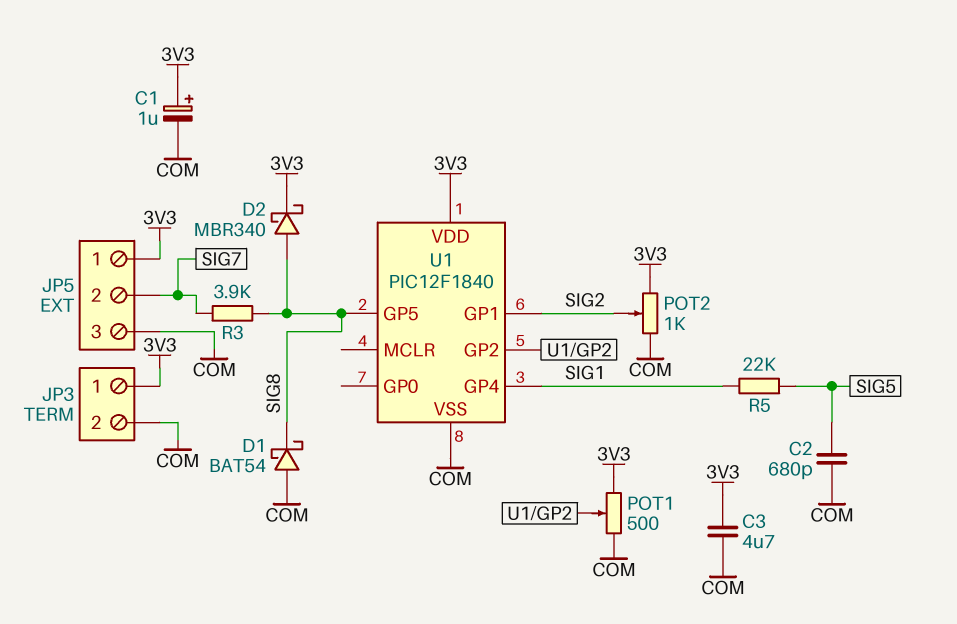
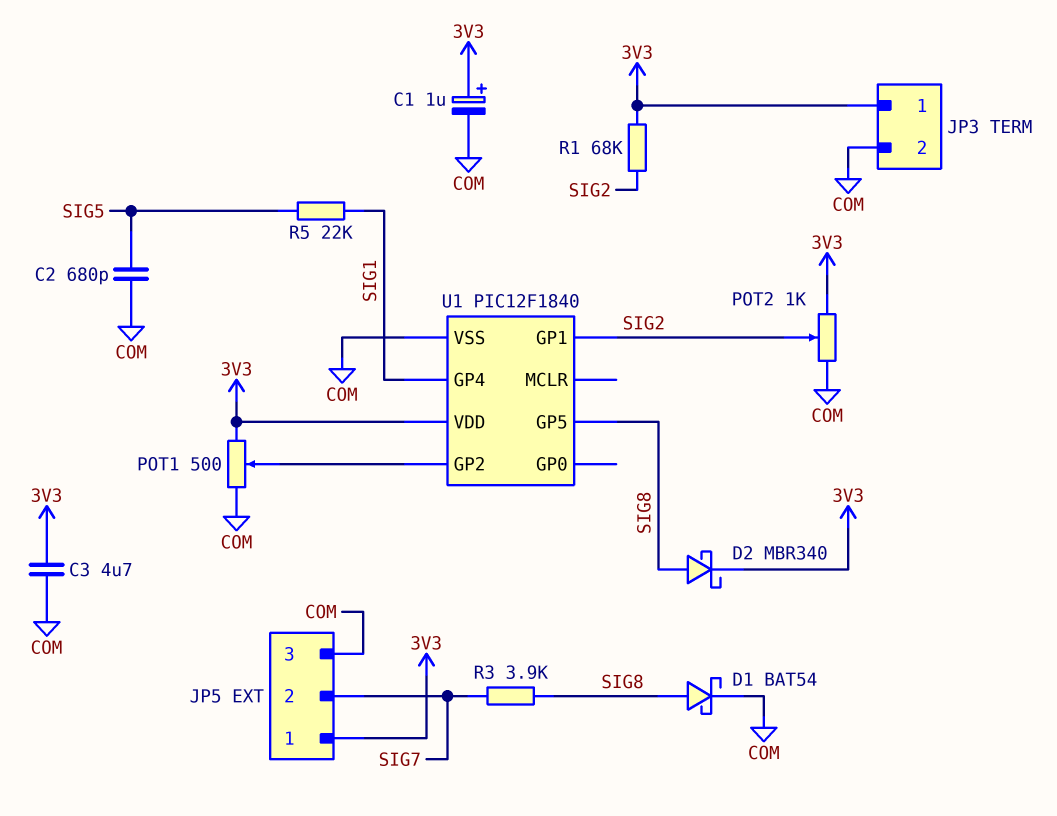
D1: schottky BAT54 (A COM, K SIG8) -> schottky BAT54 (A SIG8, K COM)
R1: none -> 68k (3V3, SIG2)

